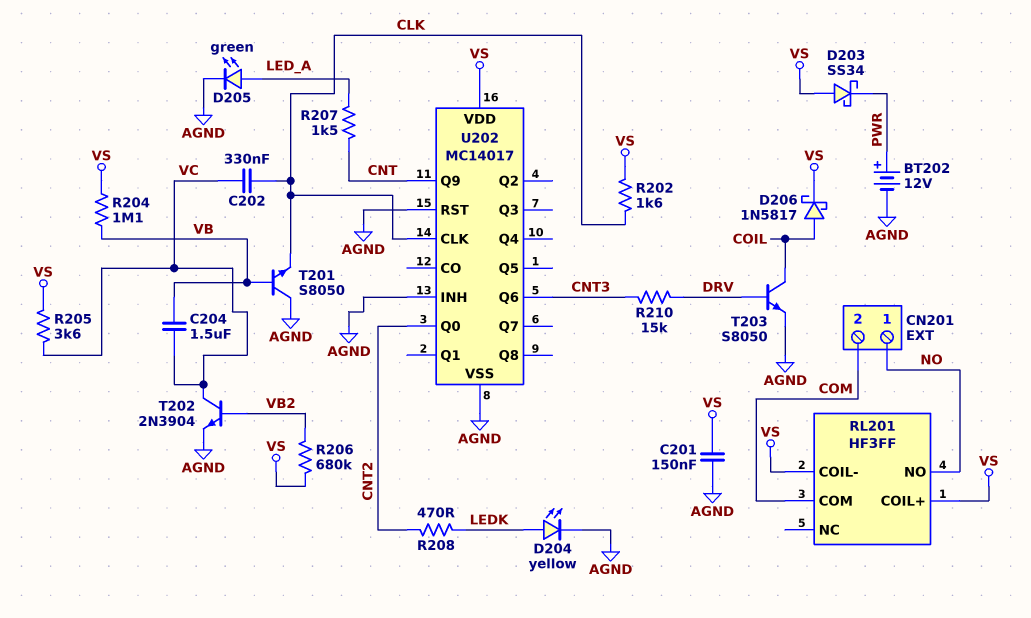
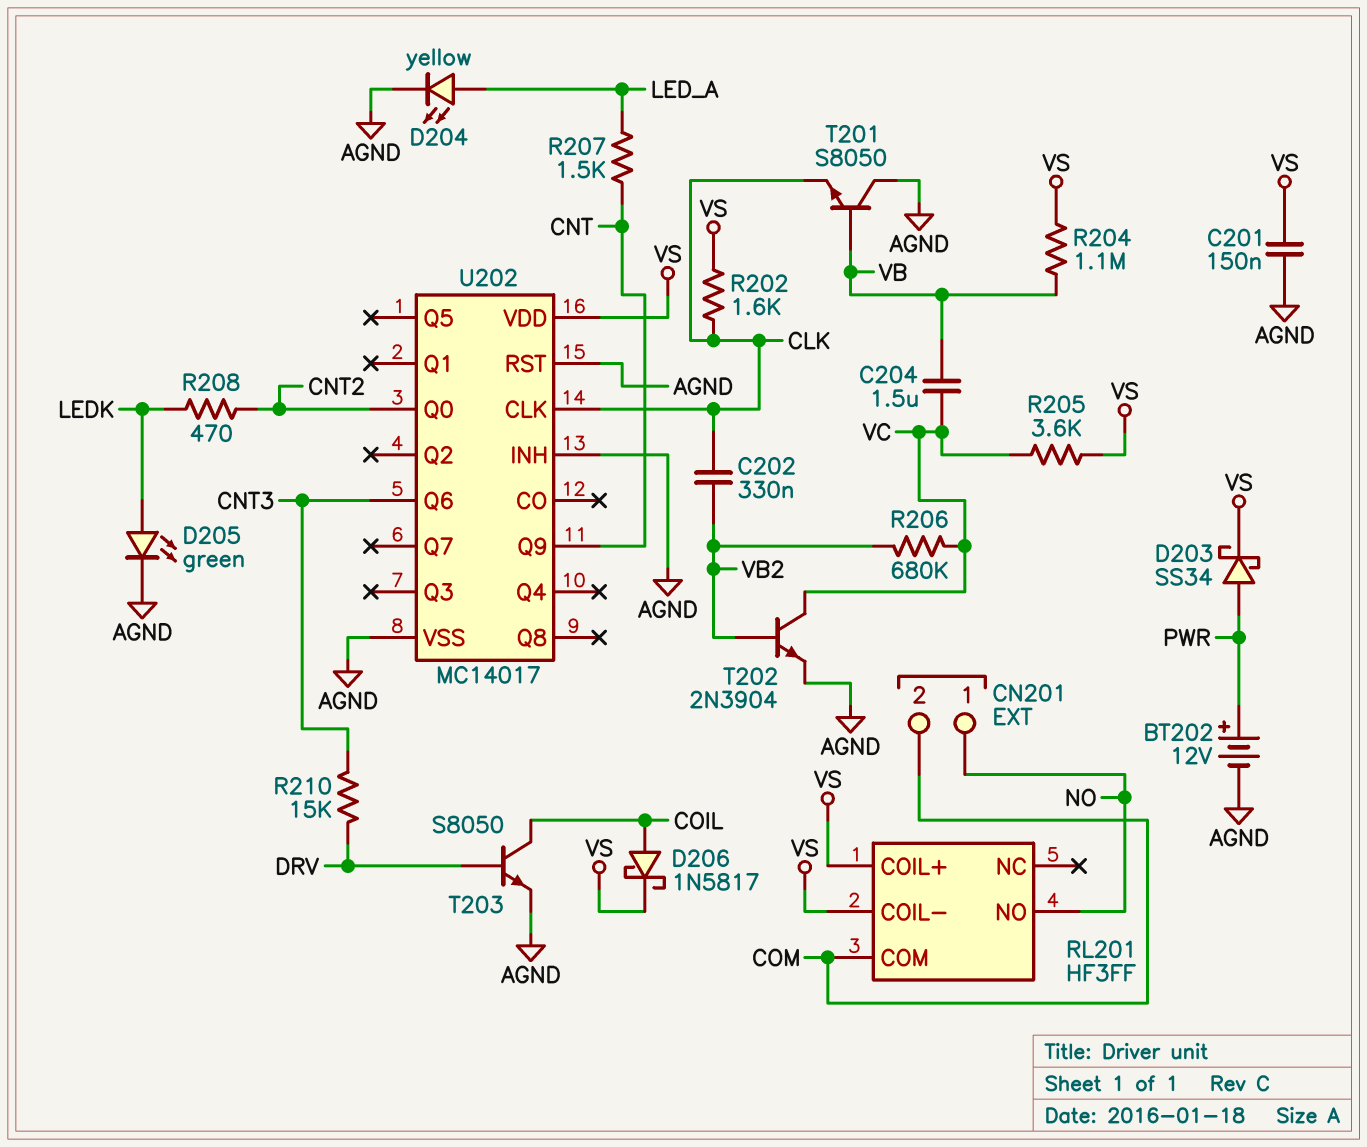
C202: 330nF (CLK, VC) -> 330nF (CLK, VB2)
D203: schottky SS34 (A VS, K PWR) -> schottky SS34 (A PWR, K VS)
D204: LED yellow (A LEDK, K AGND) -> LED yellow (A LED_A, K AGND)
D205: LED green (A LED_A, K AGND) -> LED green (A LEDK, K AGND)
R206: 680k (VB2, VS) -> 680k (VB2, VC)

